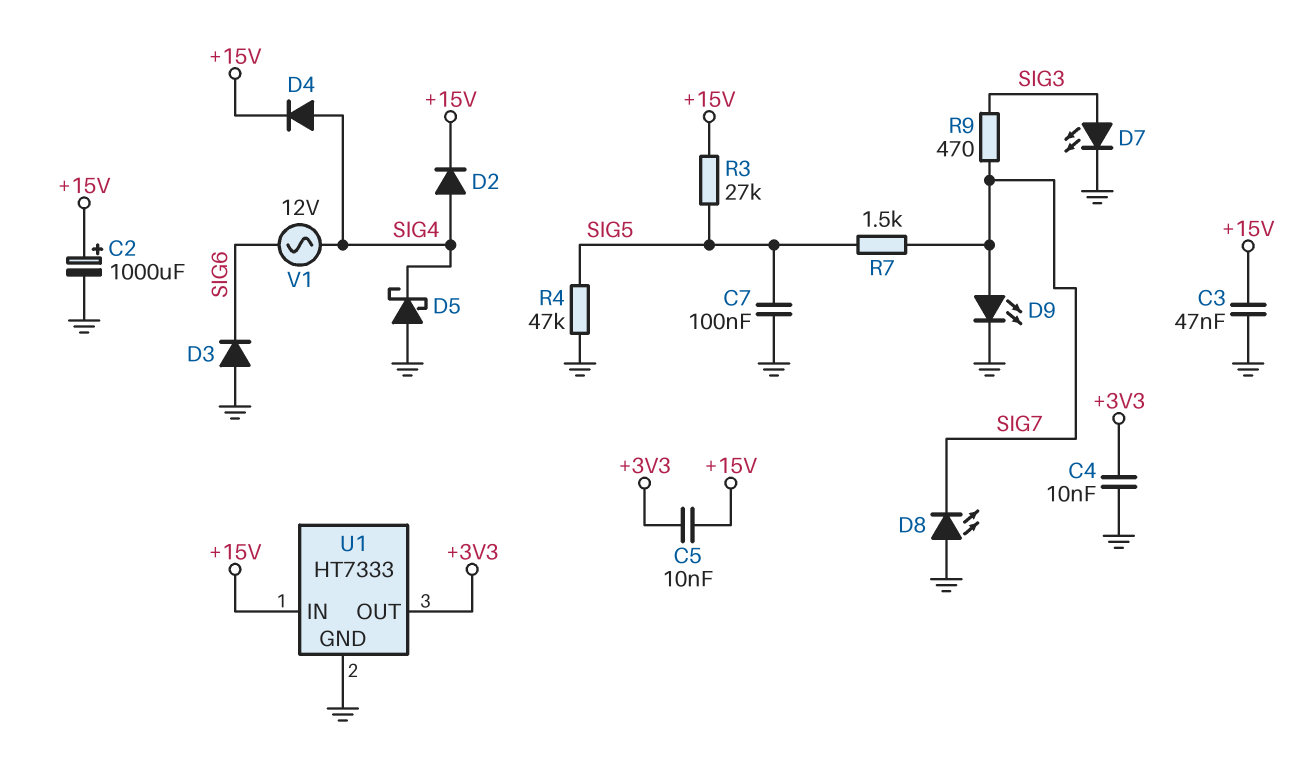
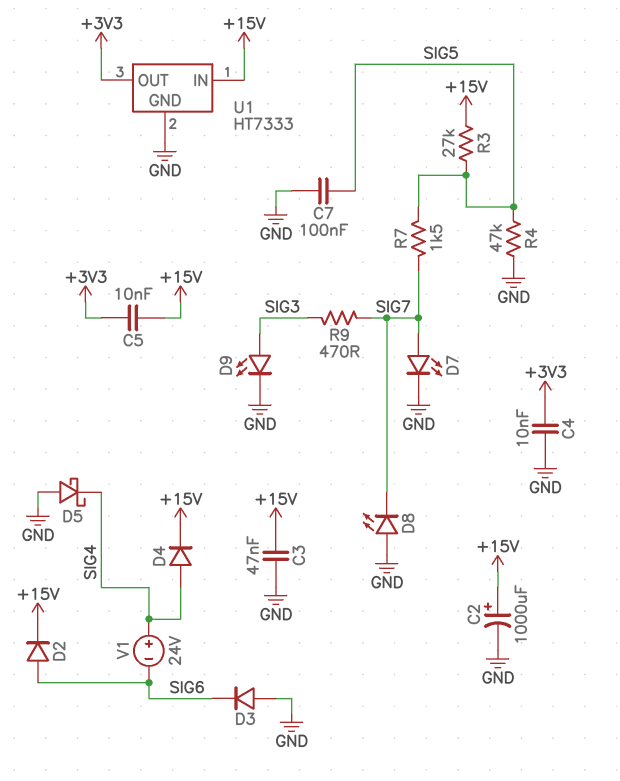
D2: diode (A SIG4, K +15V) -> diode (A SIG6, K +15V)
D7: LED (A SIG3, K GND) -> LED (A SIG7, K GND)
D9: LED (A SIG7, K GND) -> LED (A SIG3, K GND)
V1: AC 12V (SIG4, SIG6) -> 24V (plus SIG4, minus SIG6)

